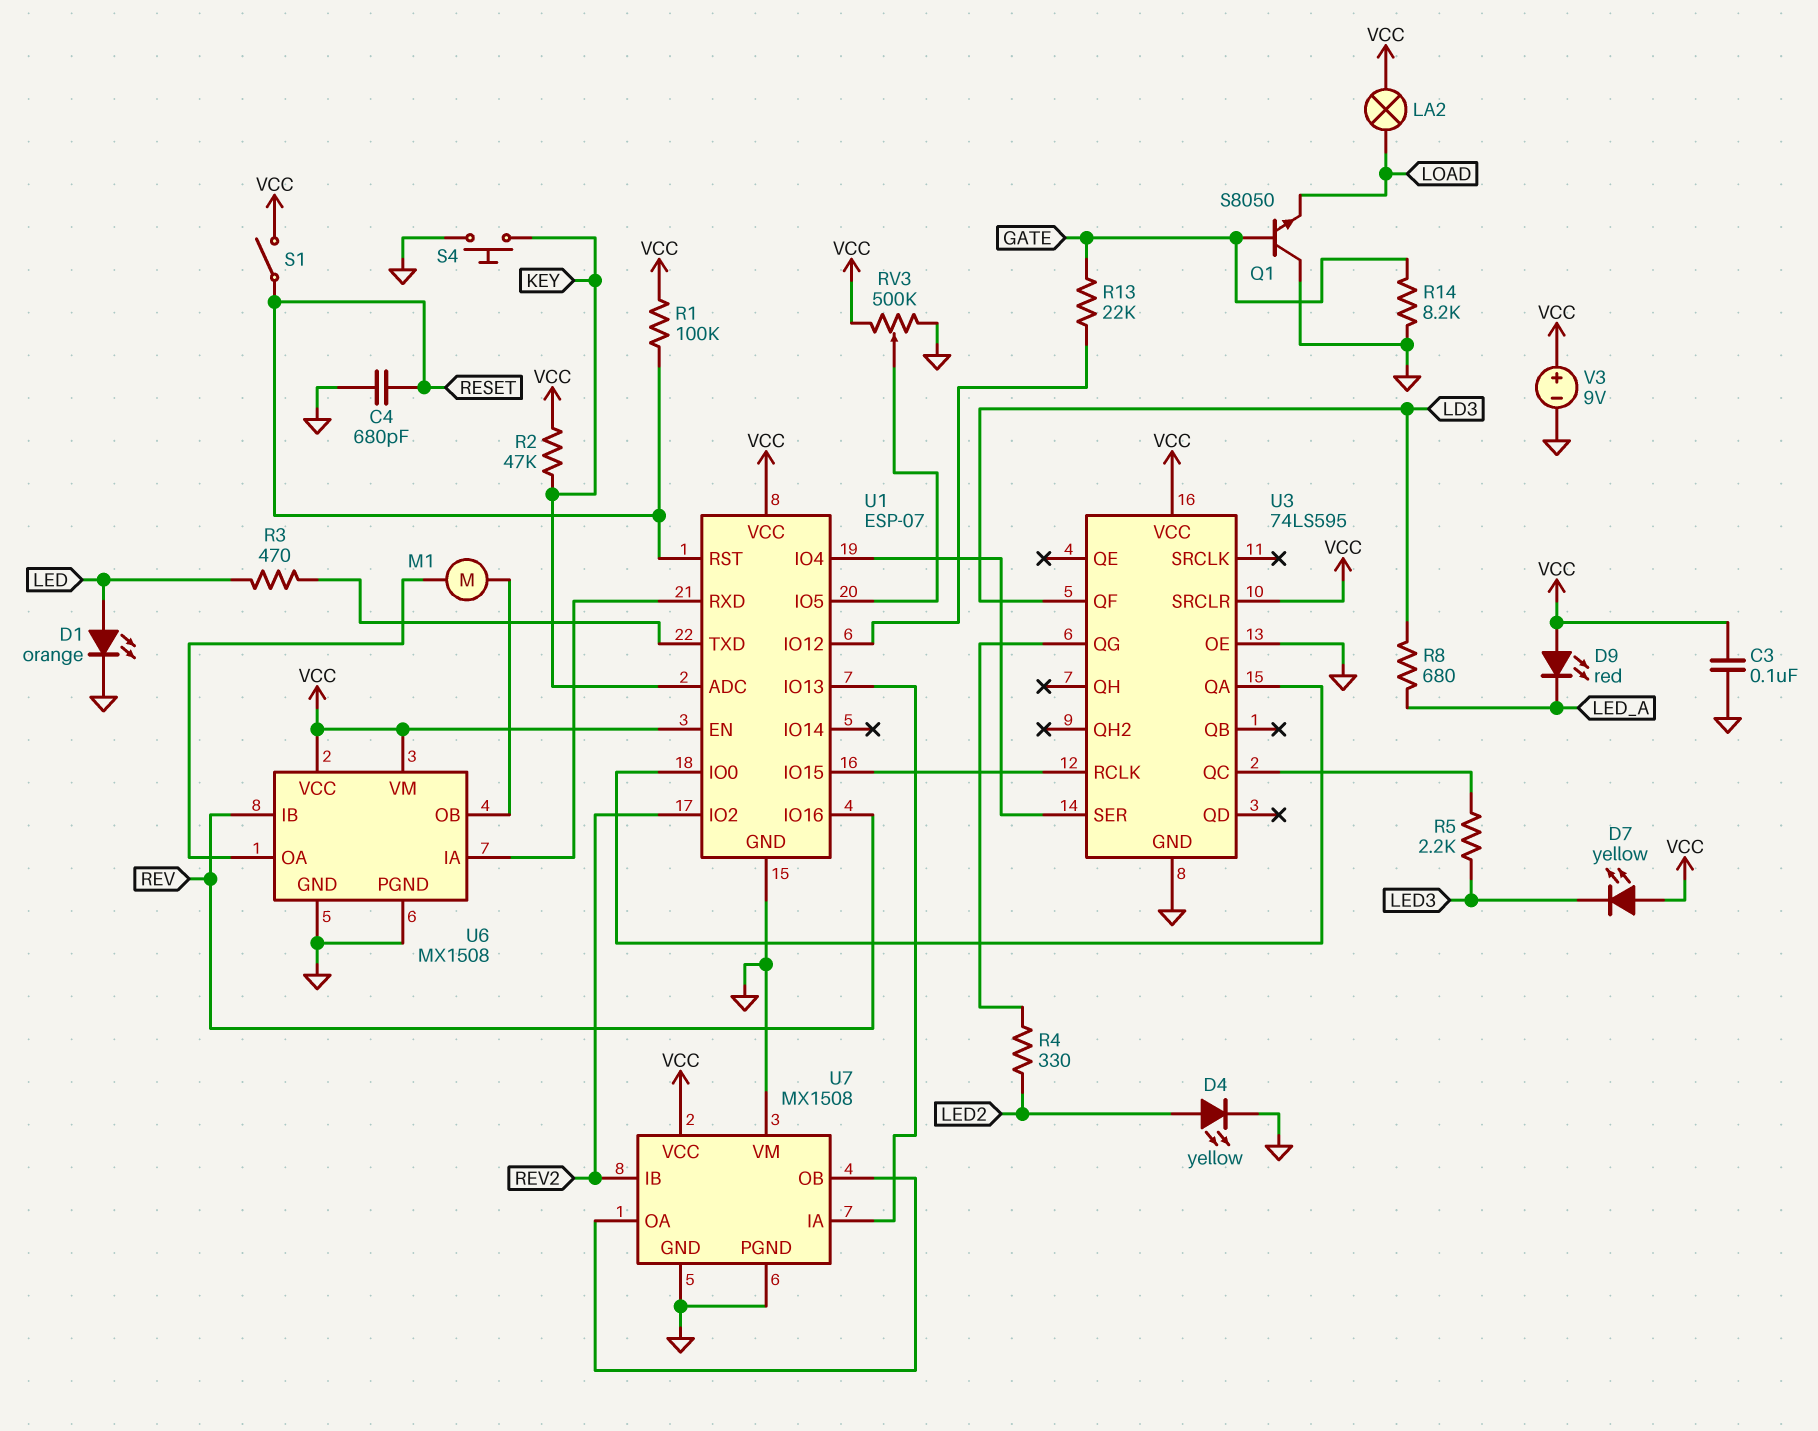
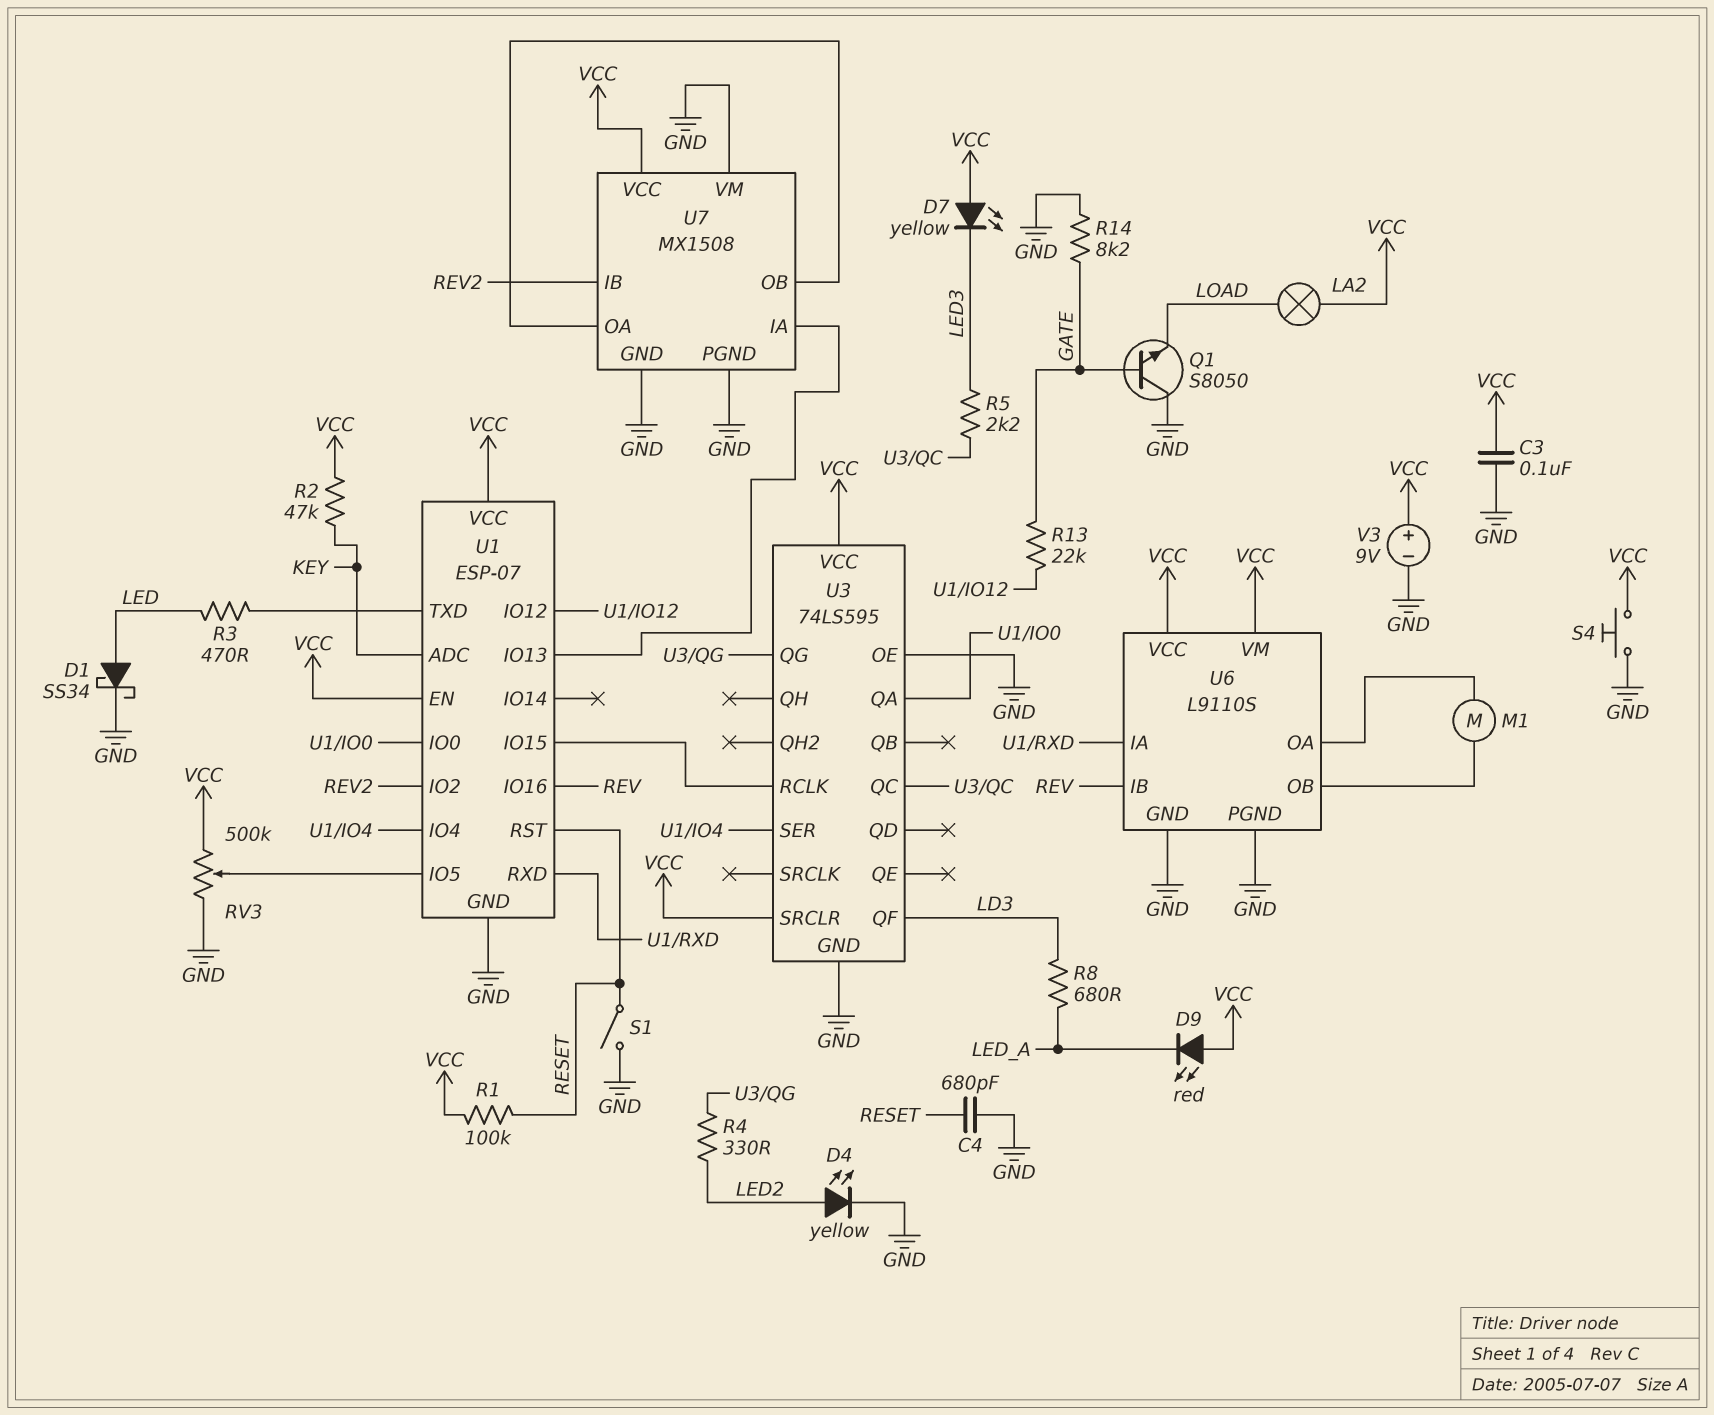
D1: LED orange (A LED, K GND) -> schottky SS34 (A LED, K GND)
S1: switch (RESET, VCC) -> switch (GND, RESET)
S4: button (GND, KEY) -> button (GND, VCC)
U6: MX1508 -> L9110S

